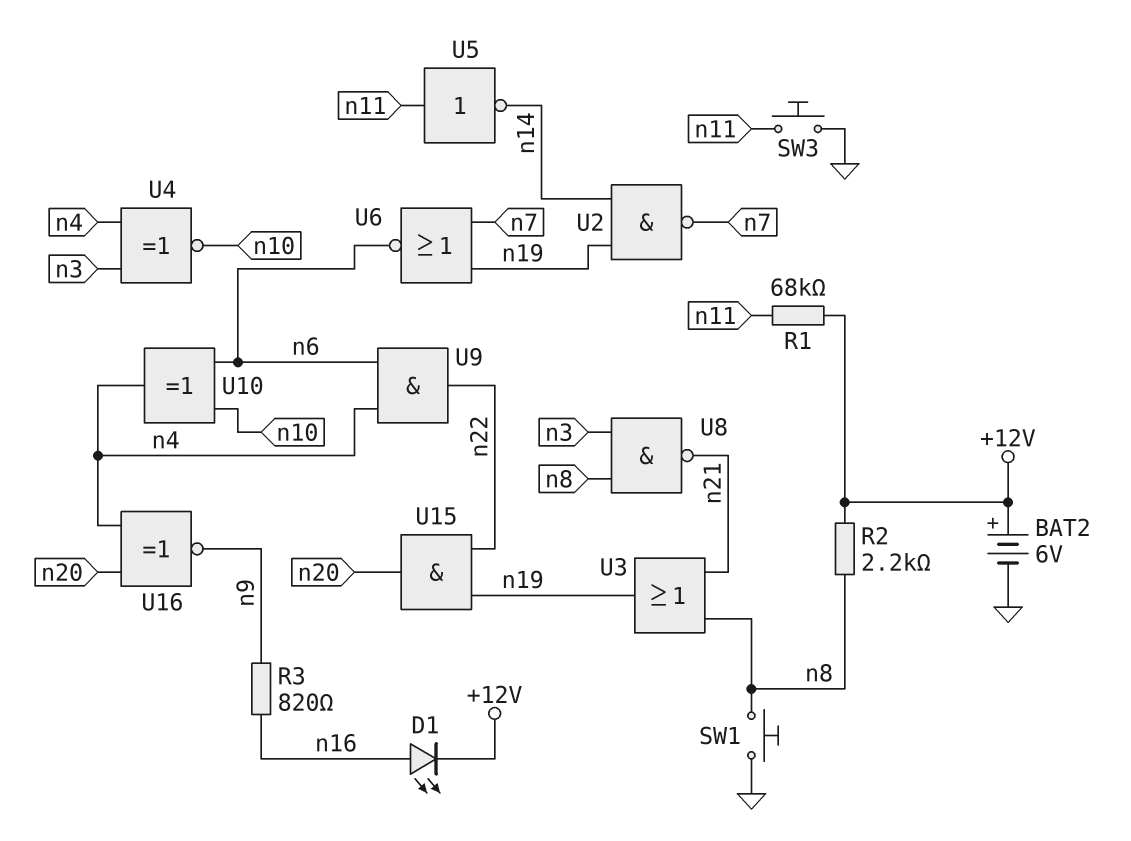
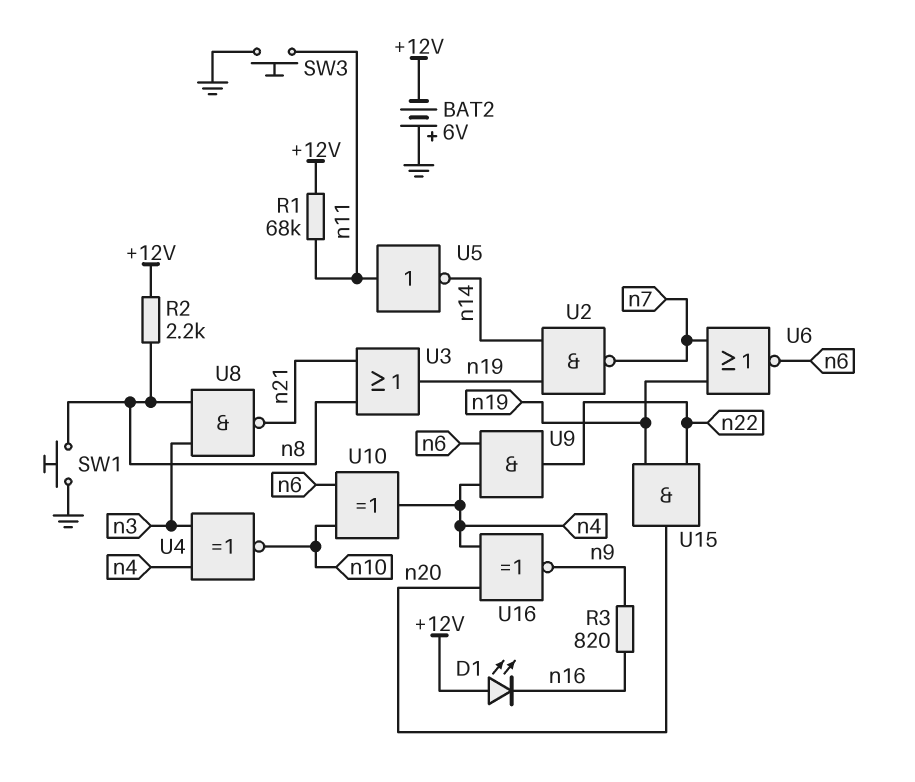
BAT2: 6V (plus +12V, minus GND) -> 6V (plus GND, minus +12V)
D1: LED (A n16, K +12V) -> LED (A +12V, K n16)

